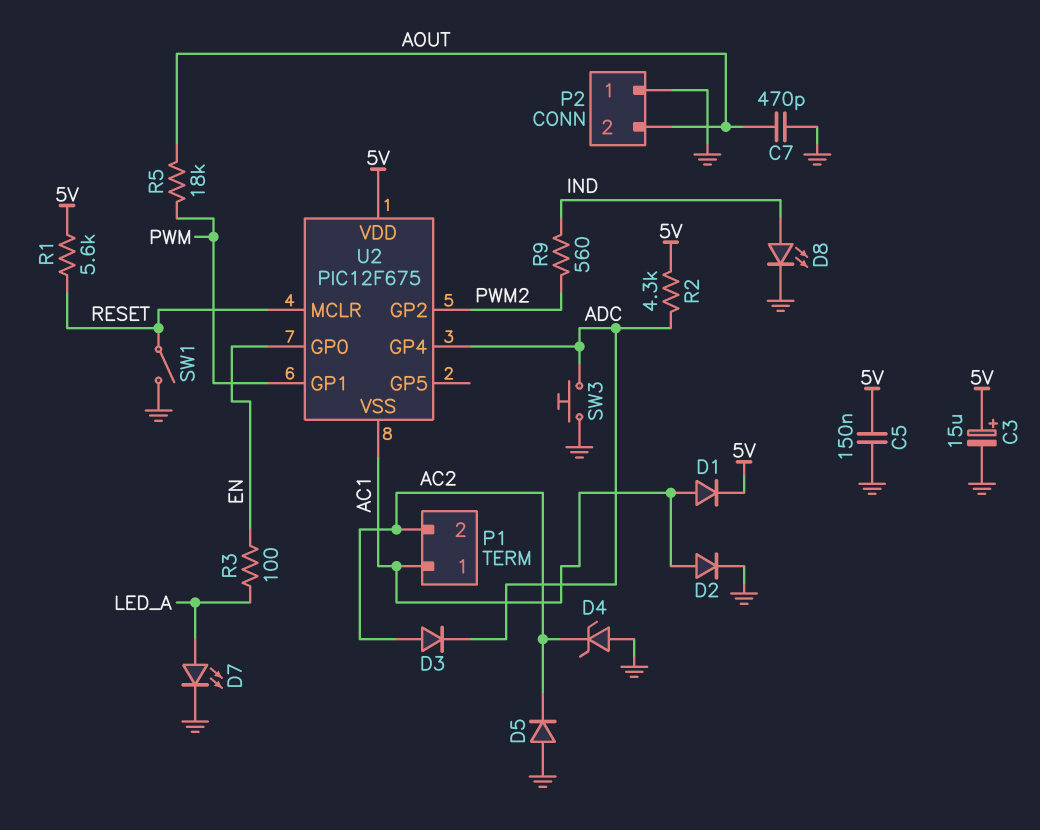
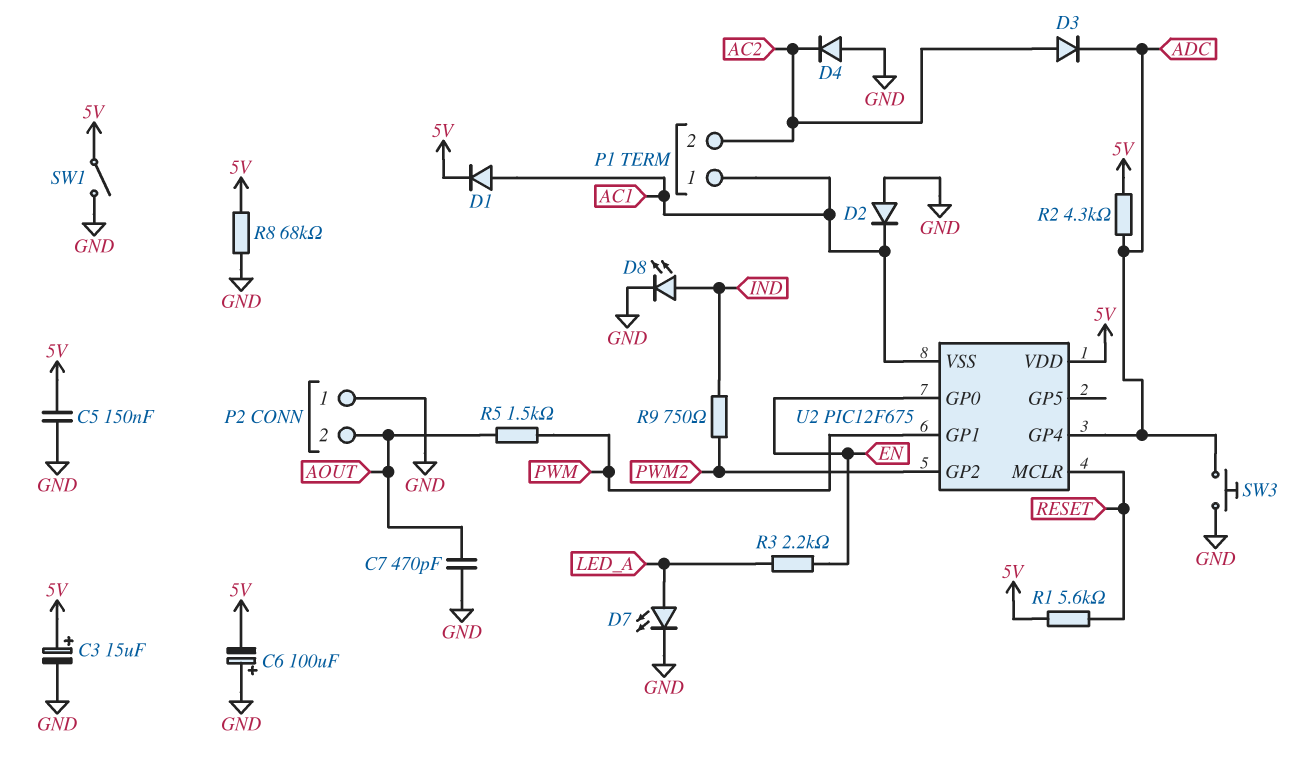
C6: none -> 100uF (plus GND, minus 5V)
D2: diode (A AC1, K GND) -> diode (A GND, K AC1)
D4: zener (A GND, K AC2) -> diode (A GND, K AC2)
D5: diode (A GND, K AC2) -> none
R3: 100 (EN, LED_A) -> 2.2k (EN, LED_A)
R5: 18k (AOUT, PWM) -> 1.5k (AOUT, PWM)
R8: none -> 68k (5V, GND)
R9: 560 (IND, PWM2) -> 750 (IND, PWM2)
SW1: switch (GND, RESET) -> switch (5V, GND)

